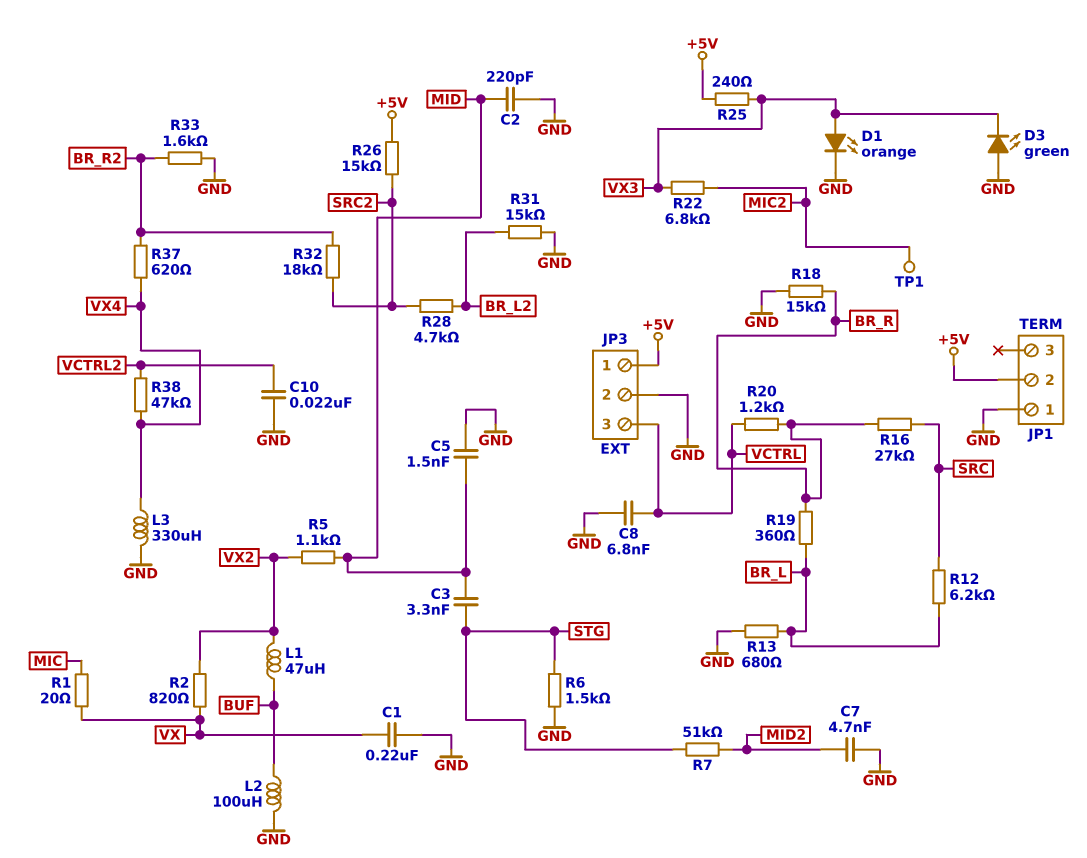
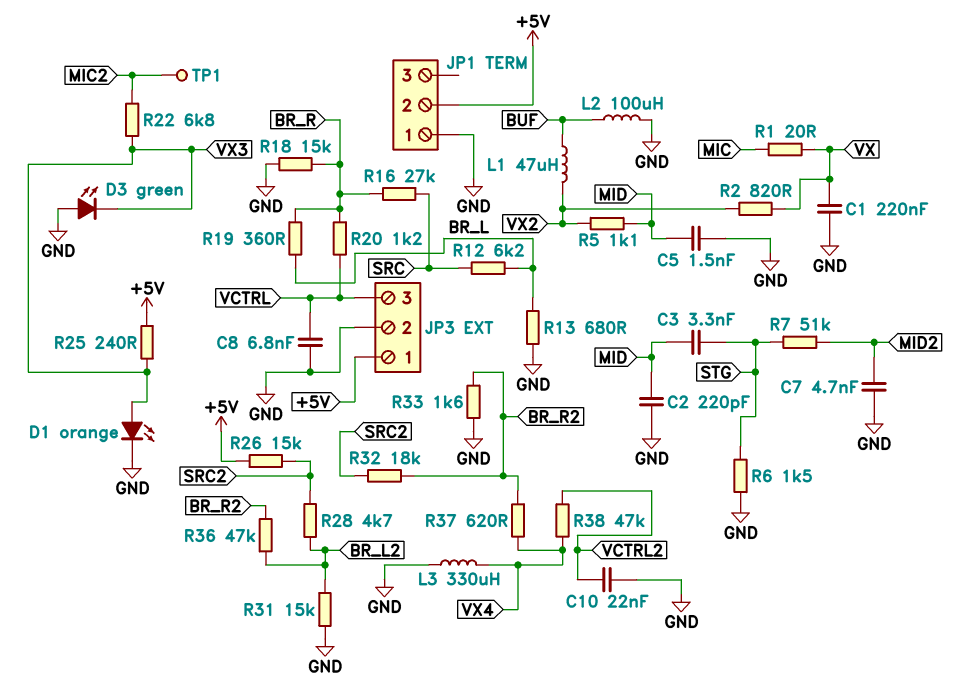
R36: none -> 47k (BR_L2, BR_R2)

